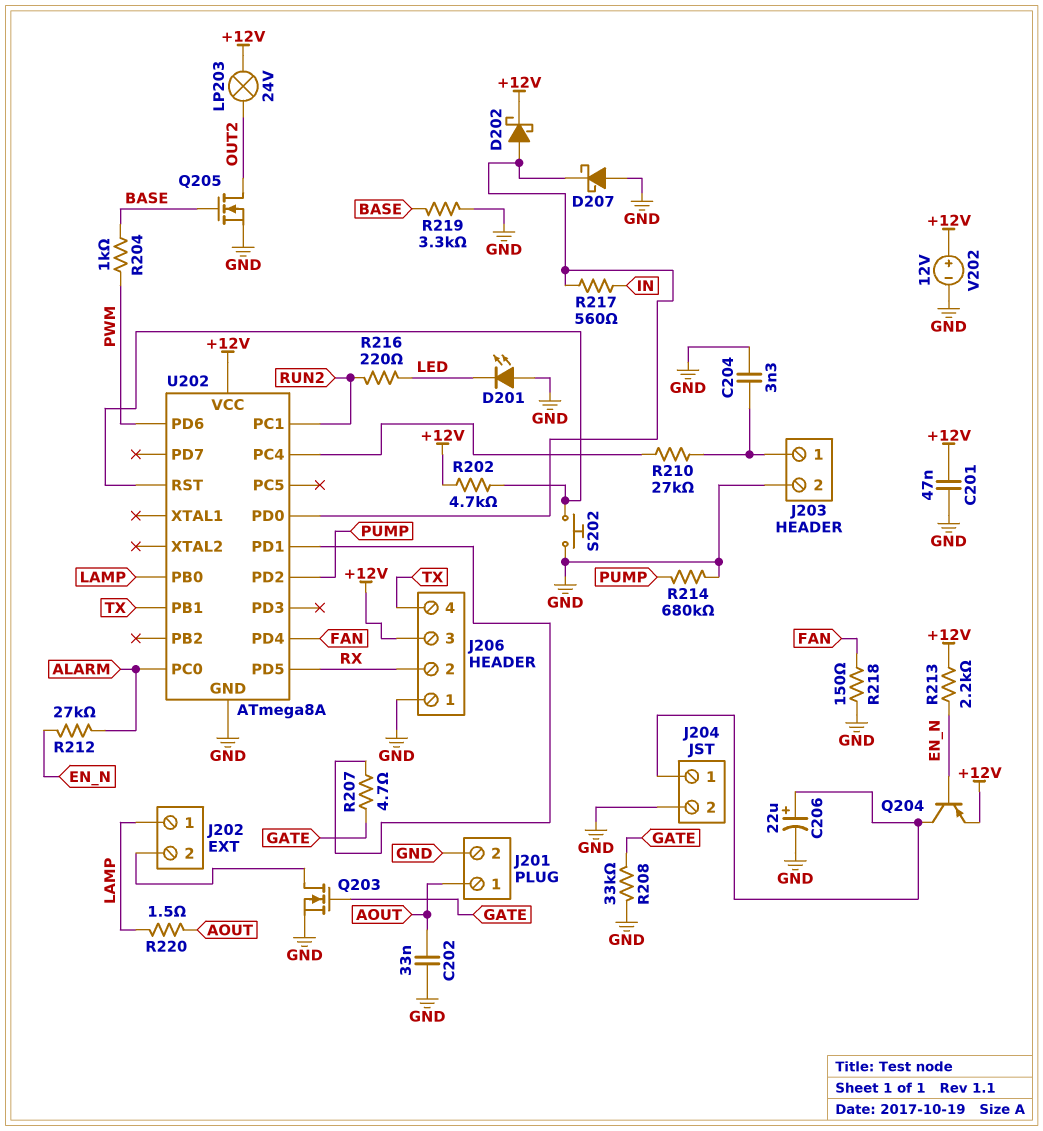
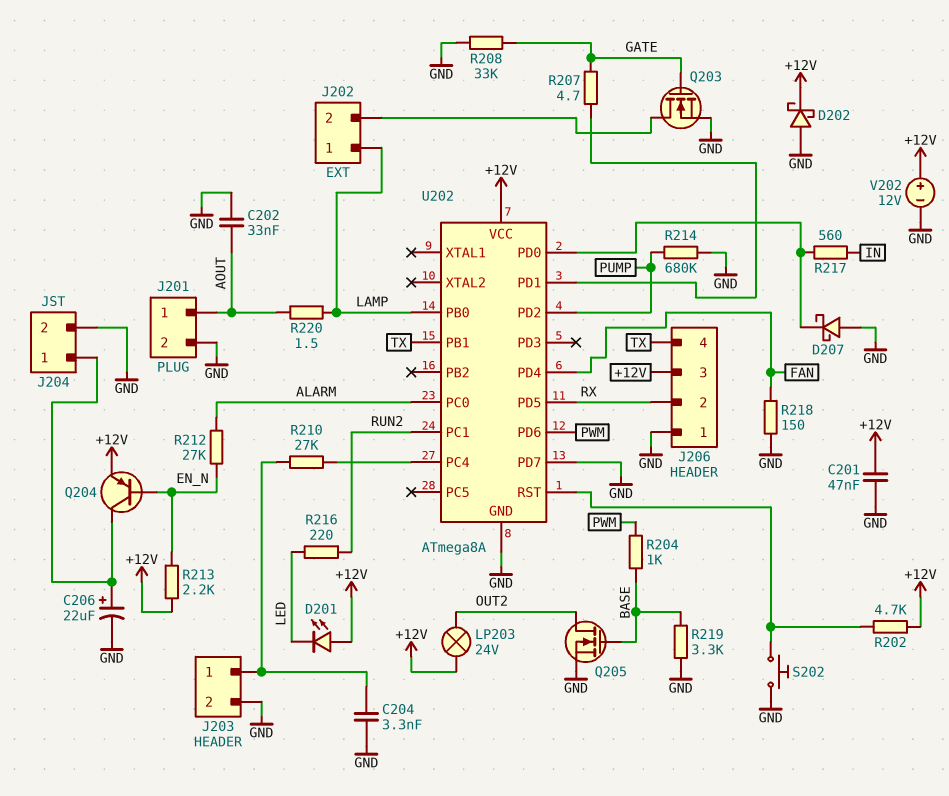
D201: LED (A GND, K LED) -> LED (A +12V, K LED)
D202: schottky (A U202/PD0, K +12V) -> schottky (A GND, K +12V)
U202 pin PD7: none -> GND

